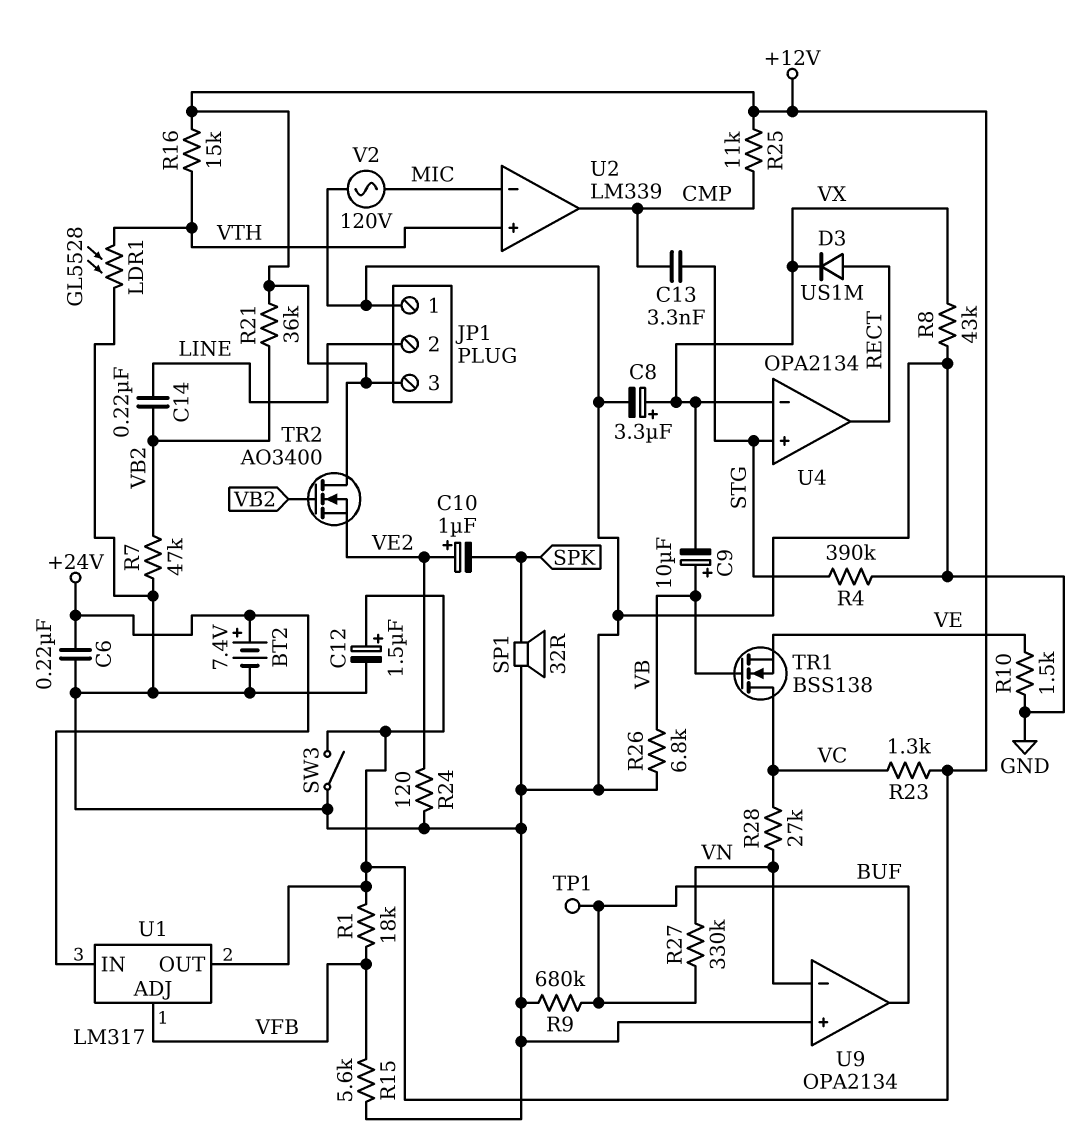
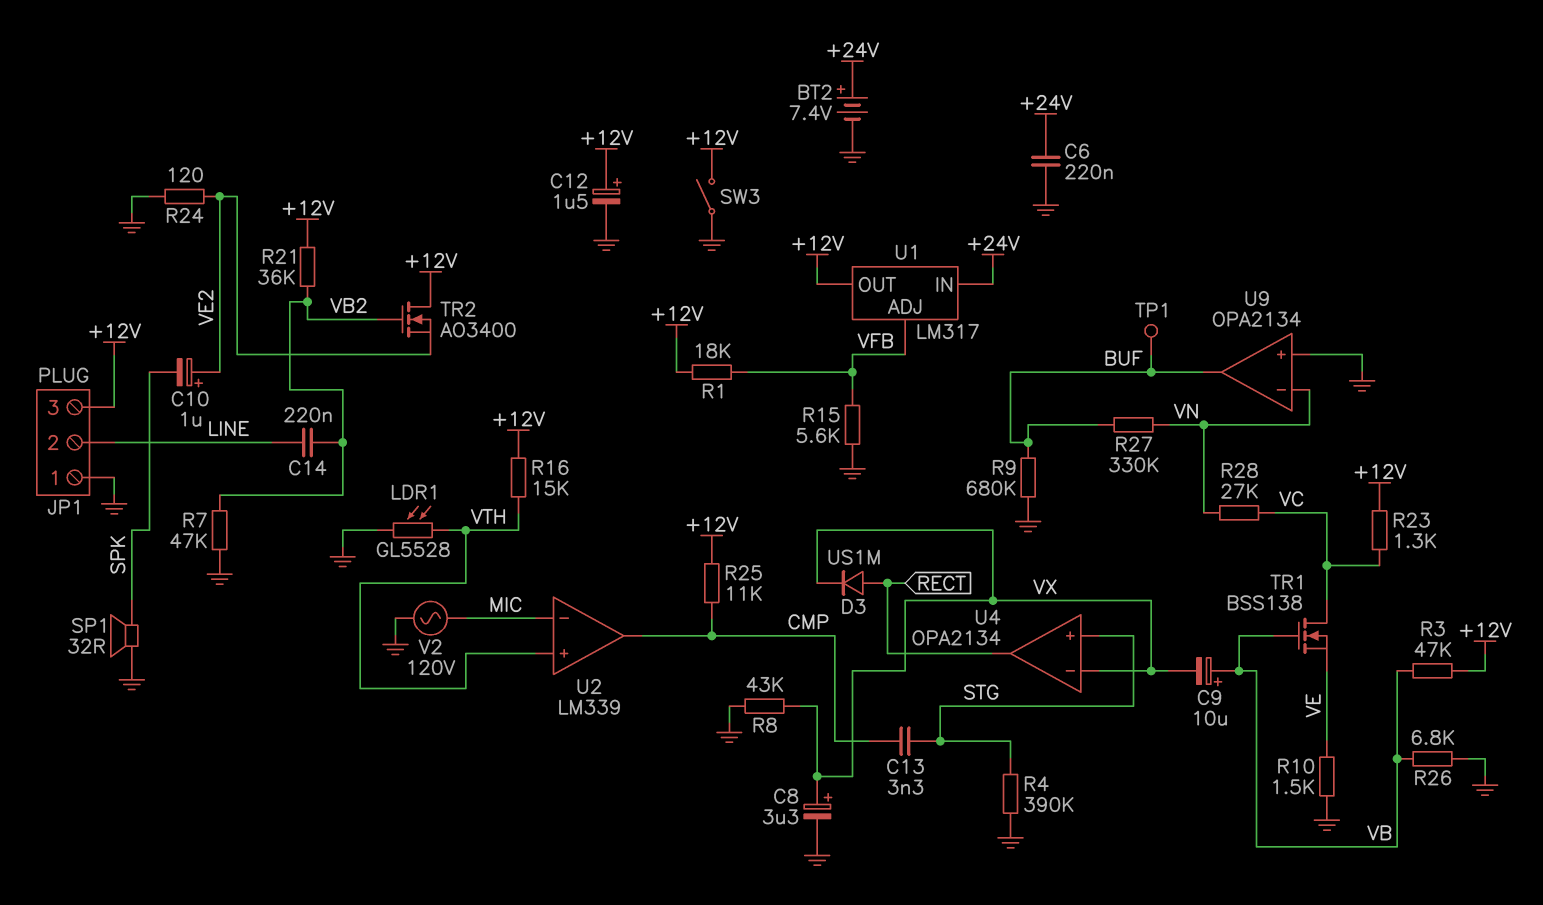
R3: none -> 47k (+12V, VB)

